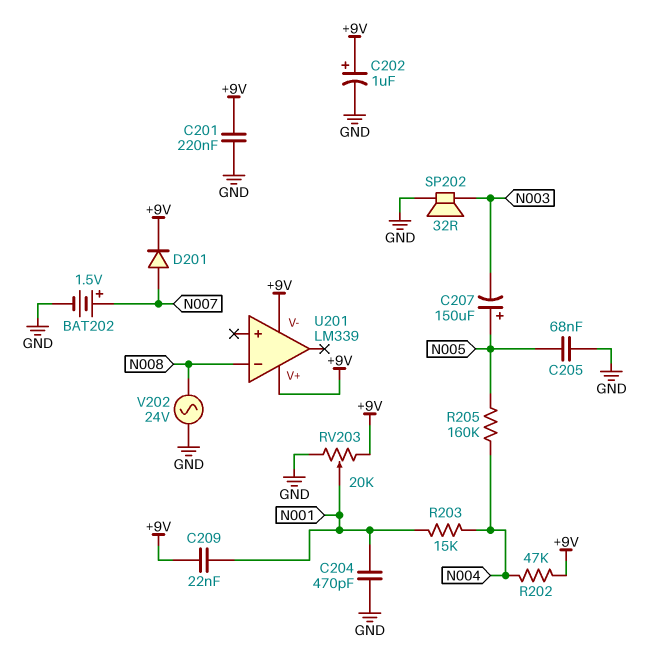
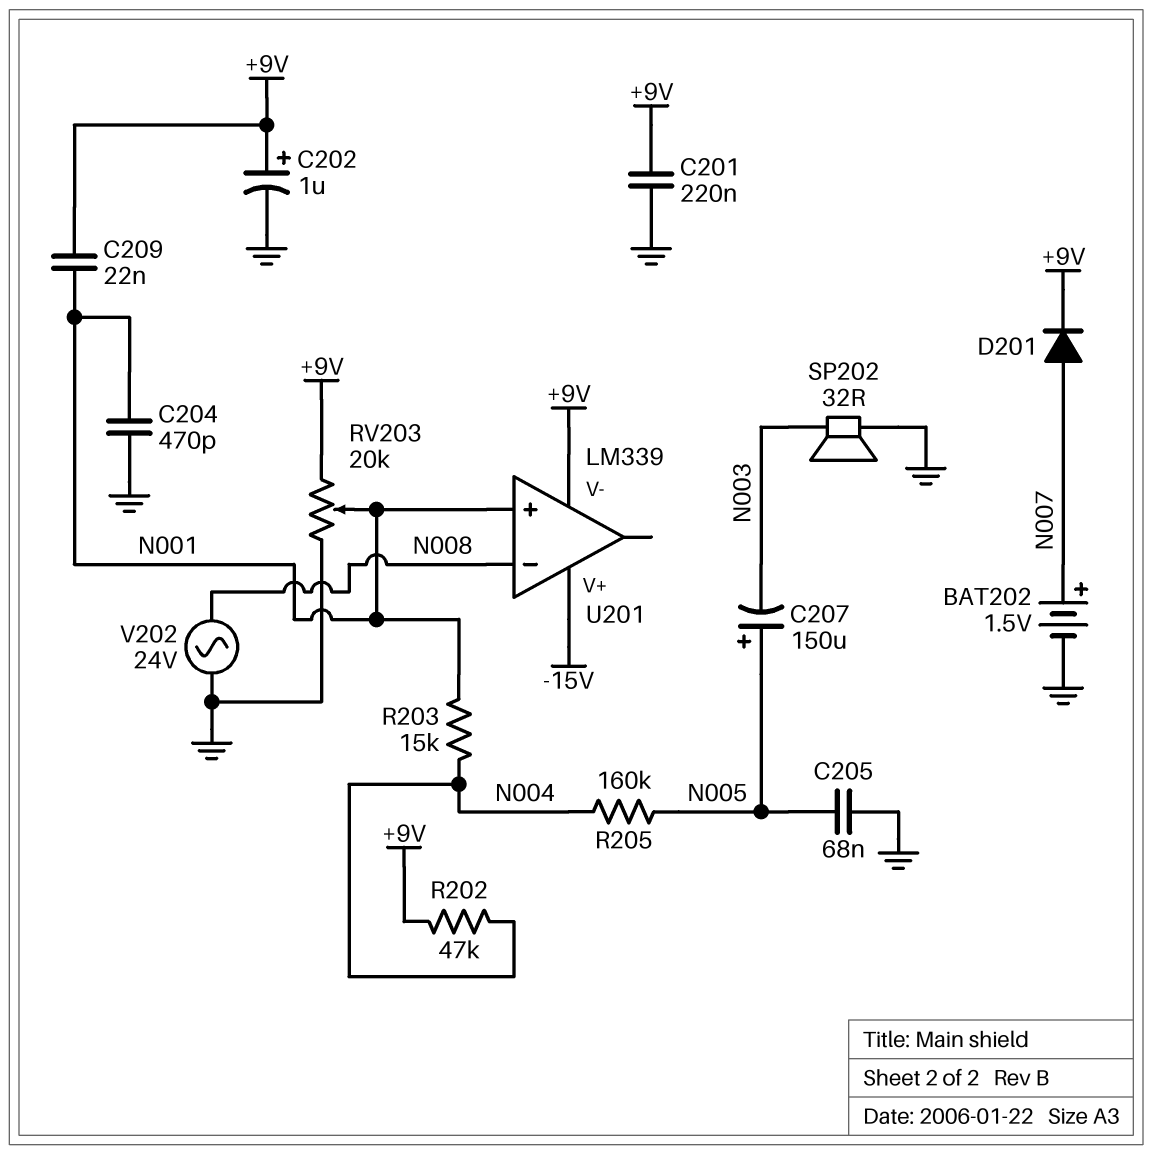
U201 pin V+: +9V -> -15V
U201 pin in+: none -> N001

